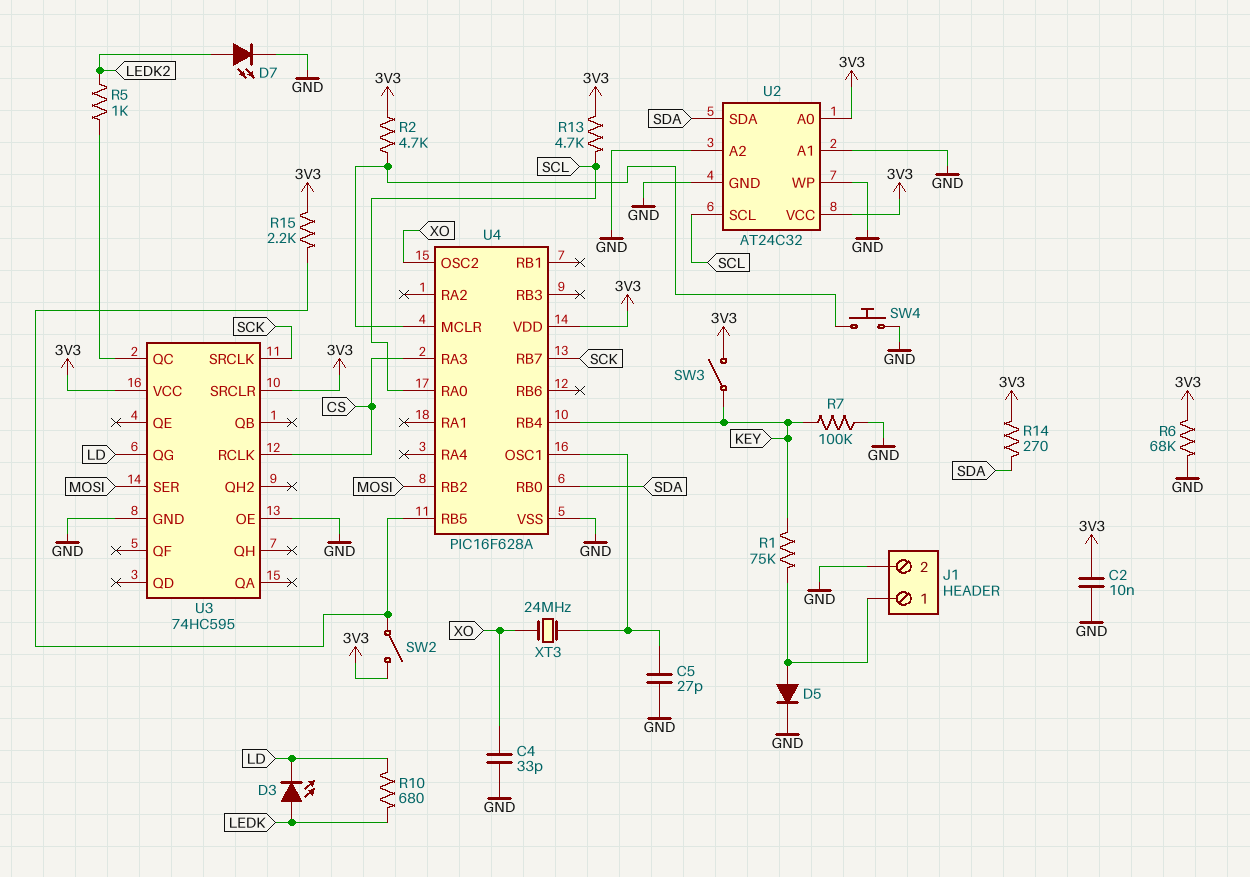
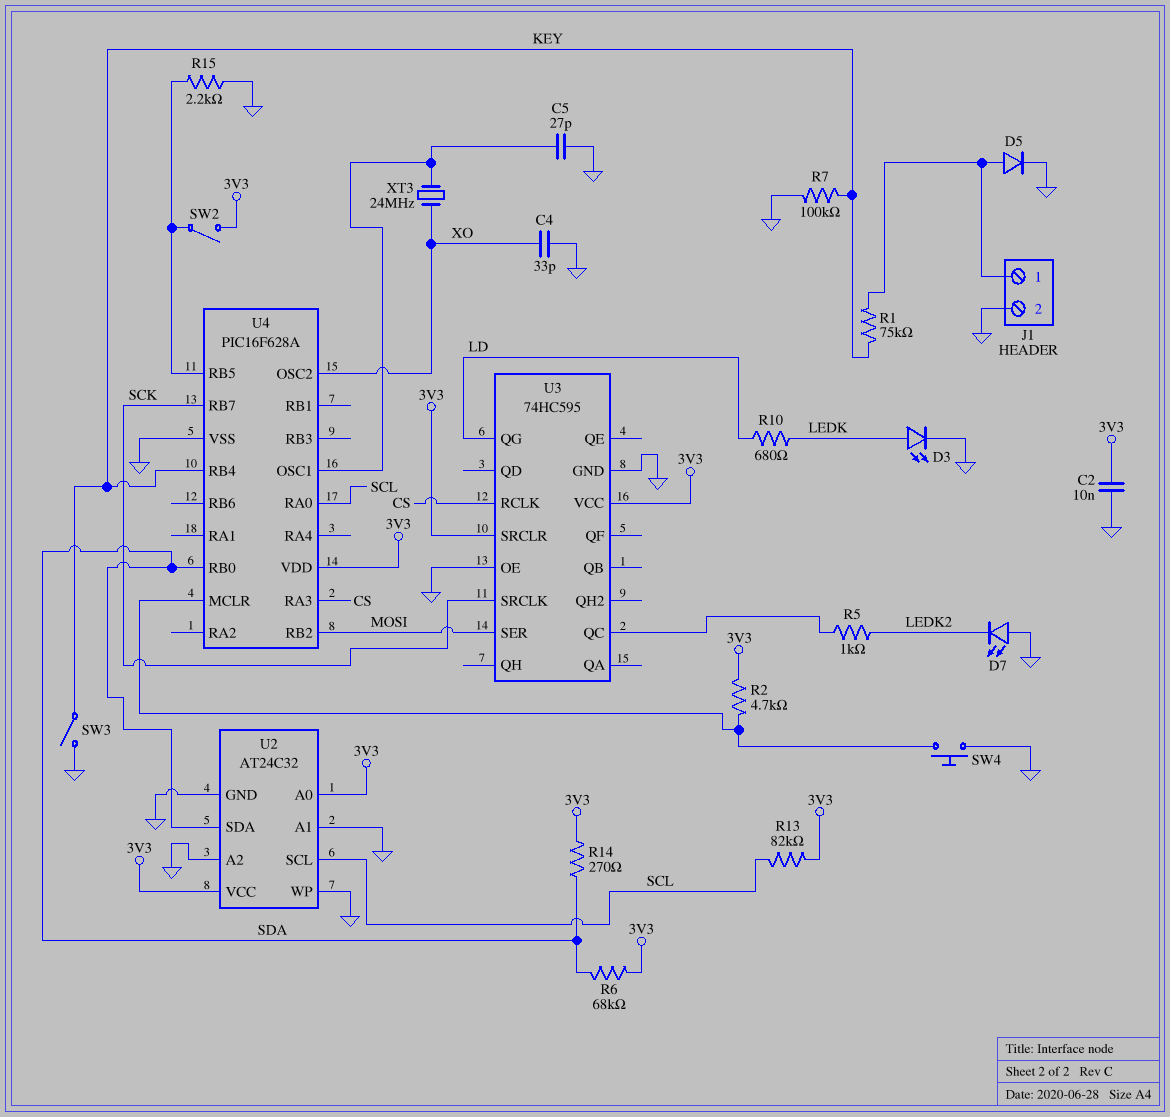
D3: LED (A LEDK, K LD) -> LED (A LEDK, K GND)
D7: LED (A LEDK2, K GND) -> LED (A GND, K LEDK2)
R6: 68k (3V3, GND) -> 68k (3V3, SDA)
R13: 4.7k (3V3, SCL) -> 82k (3V3, SCL)
R15: 2.2k (3V3, U4/RB5) -> 2.2k (GND, U4/RB5)
SW3: switch (3V3, KEY) -> switch (GND, KEY)

